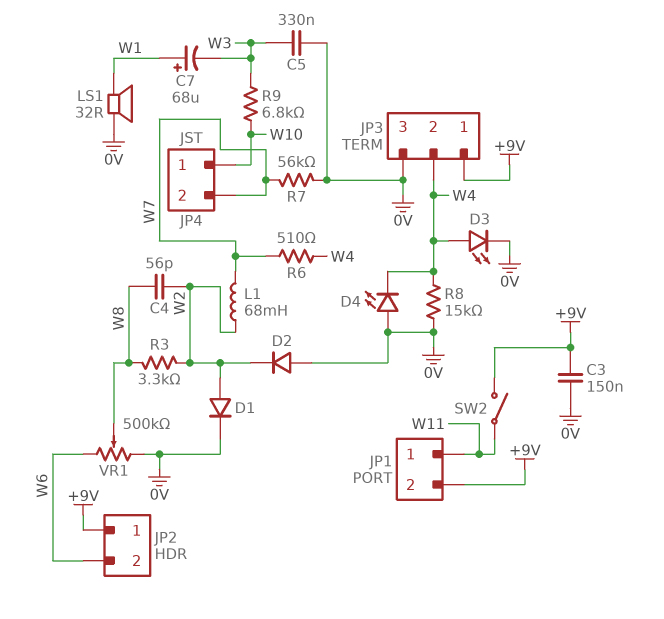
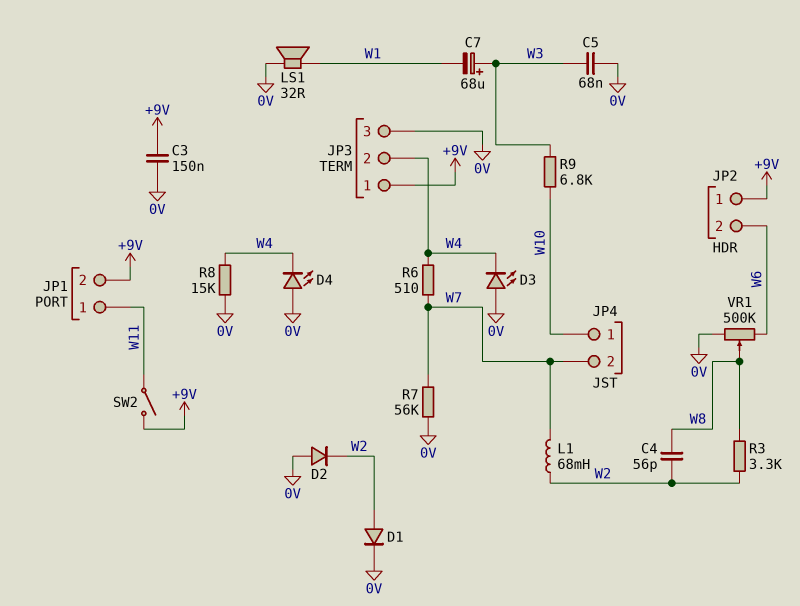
C5: 330nF (0V, W3) -> 68nF (0V, W3)
C7: 68uF (plus W1, minus W3) -> 68uF (plus W3, minus W1)
D3: LED (A W4, K 0V) -> LED (A 0V, K W4)

